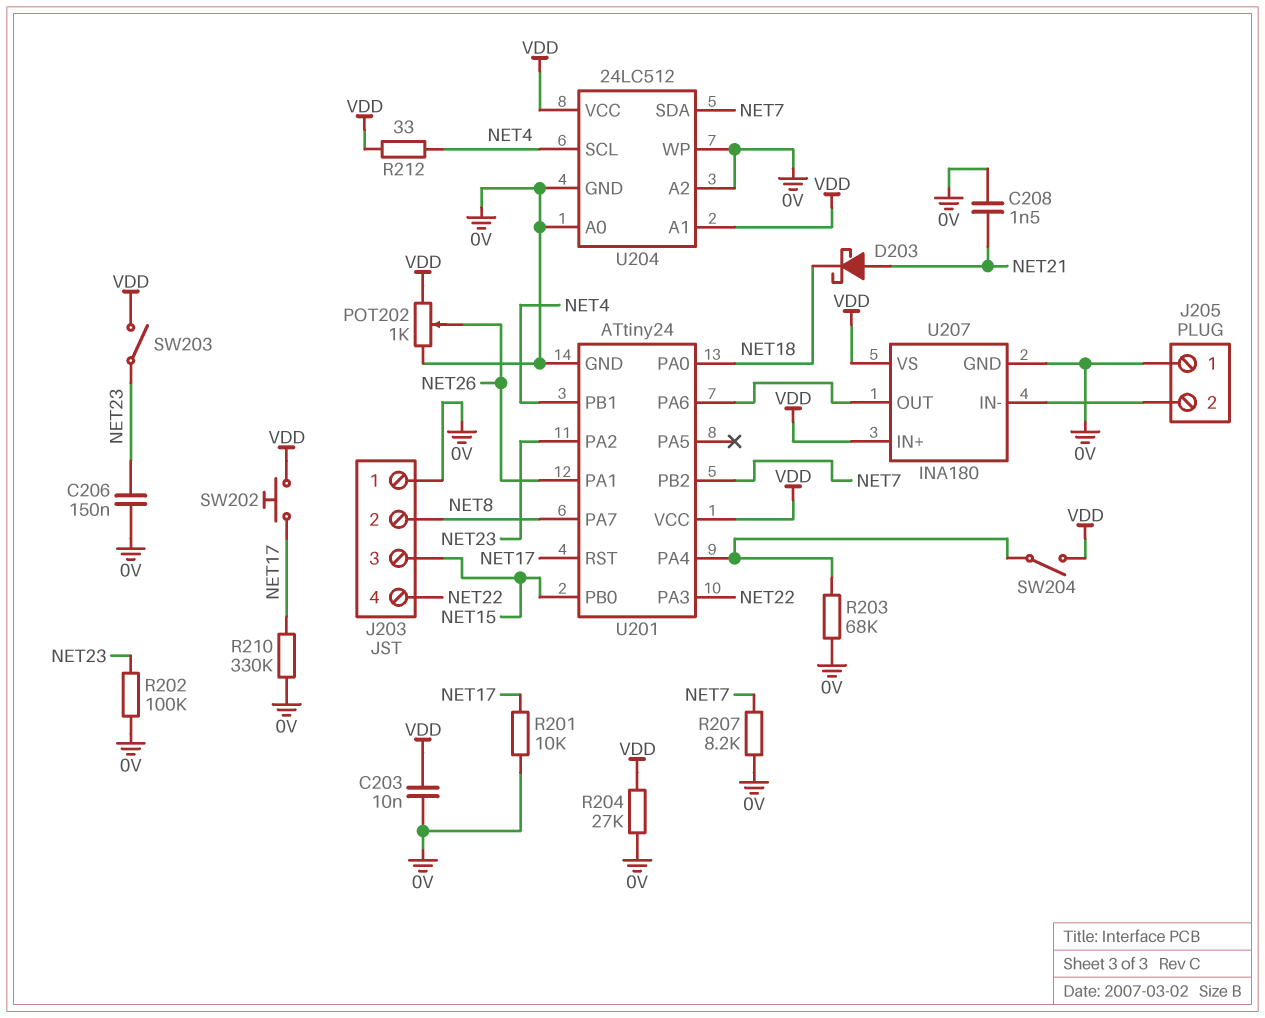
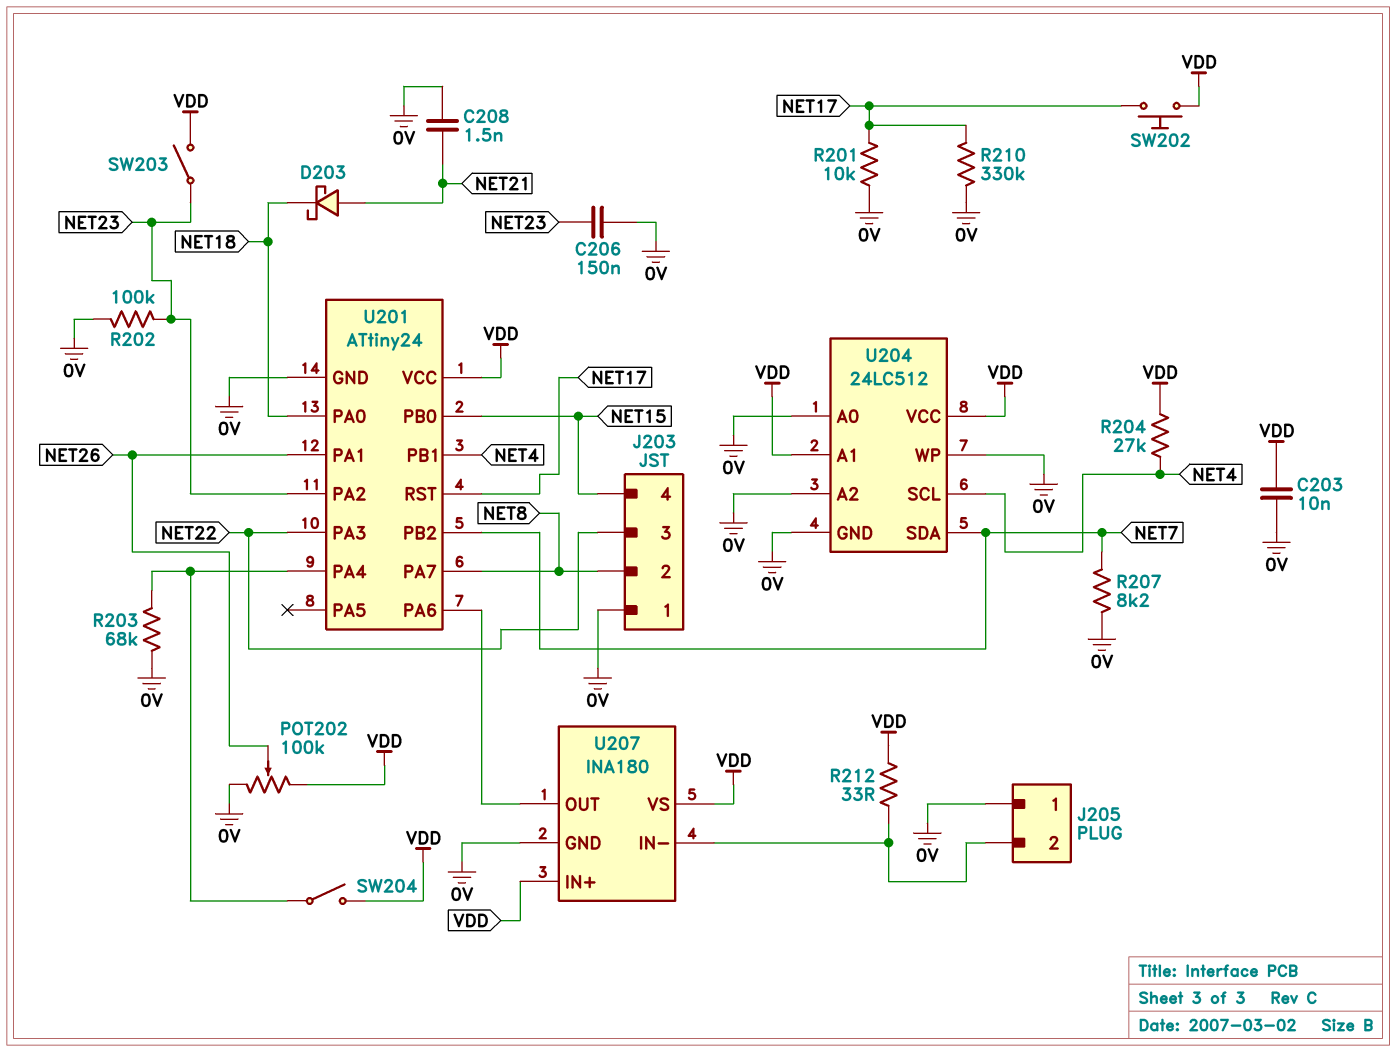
J203 pin 3: NET15 -> NET22
J203 pin 4: NET22 -> NET15
POT202: 1k (0V, VDD, wiper NET26) -> 100k (0V, VDD, wiper NET26)
R204: 27k (0V, VDD) -> 27k (NET4, VDD)
R212: 33 (NET4, VDD) -> 33 (J205/2, VDD)

